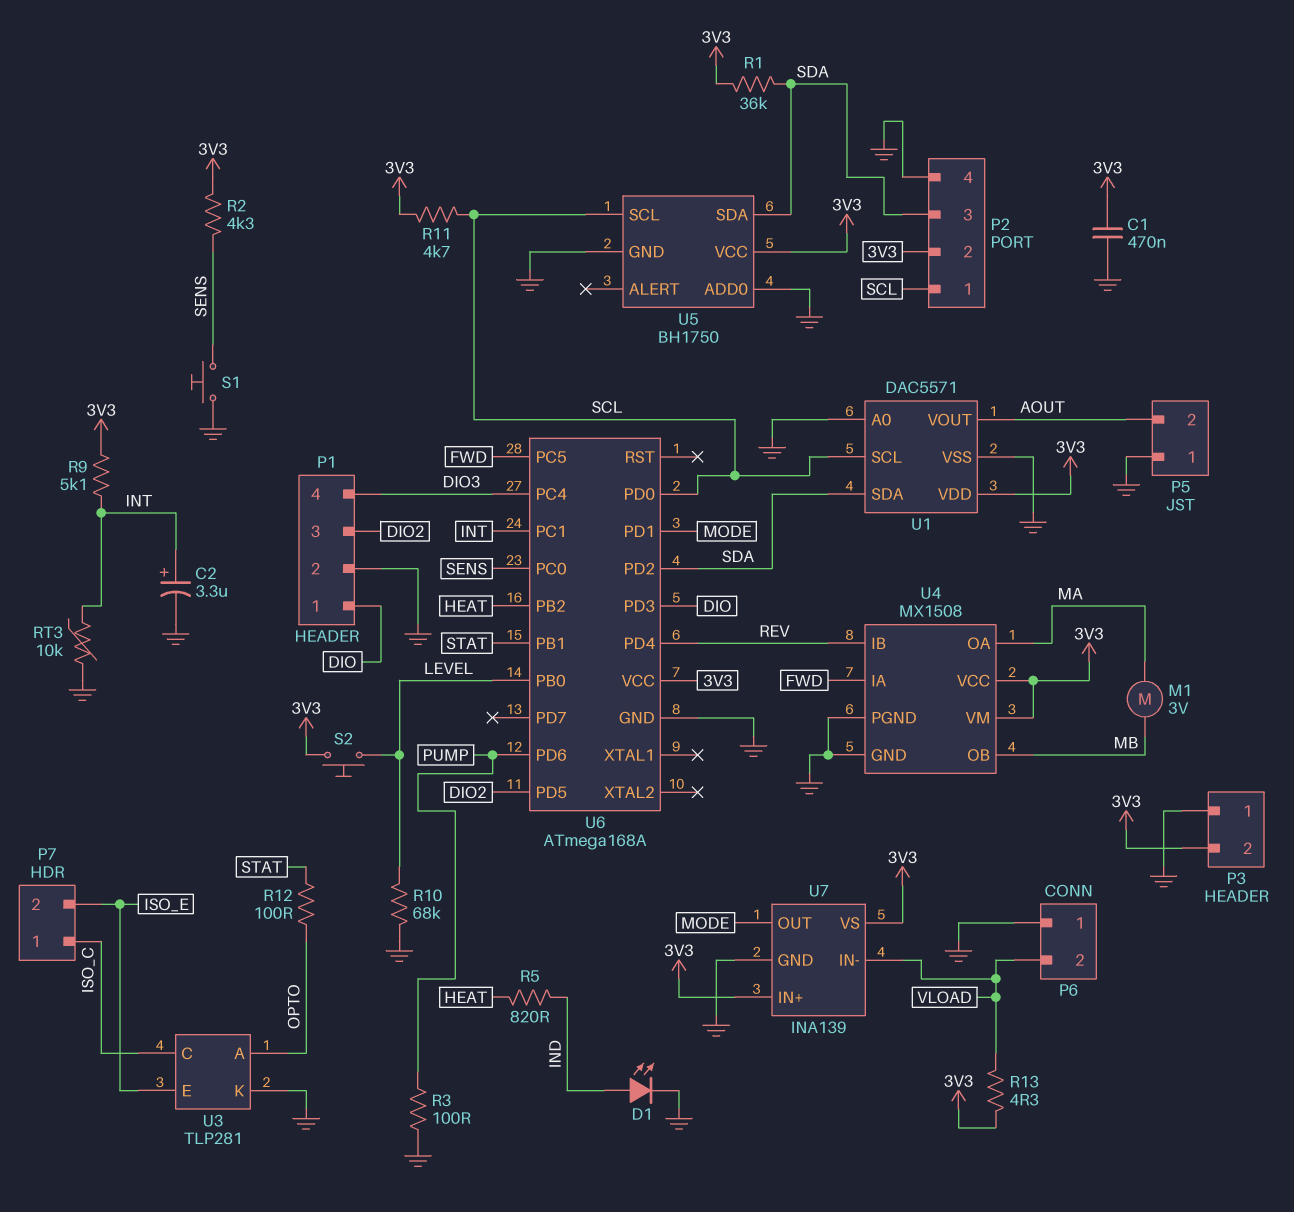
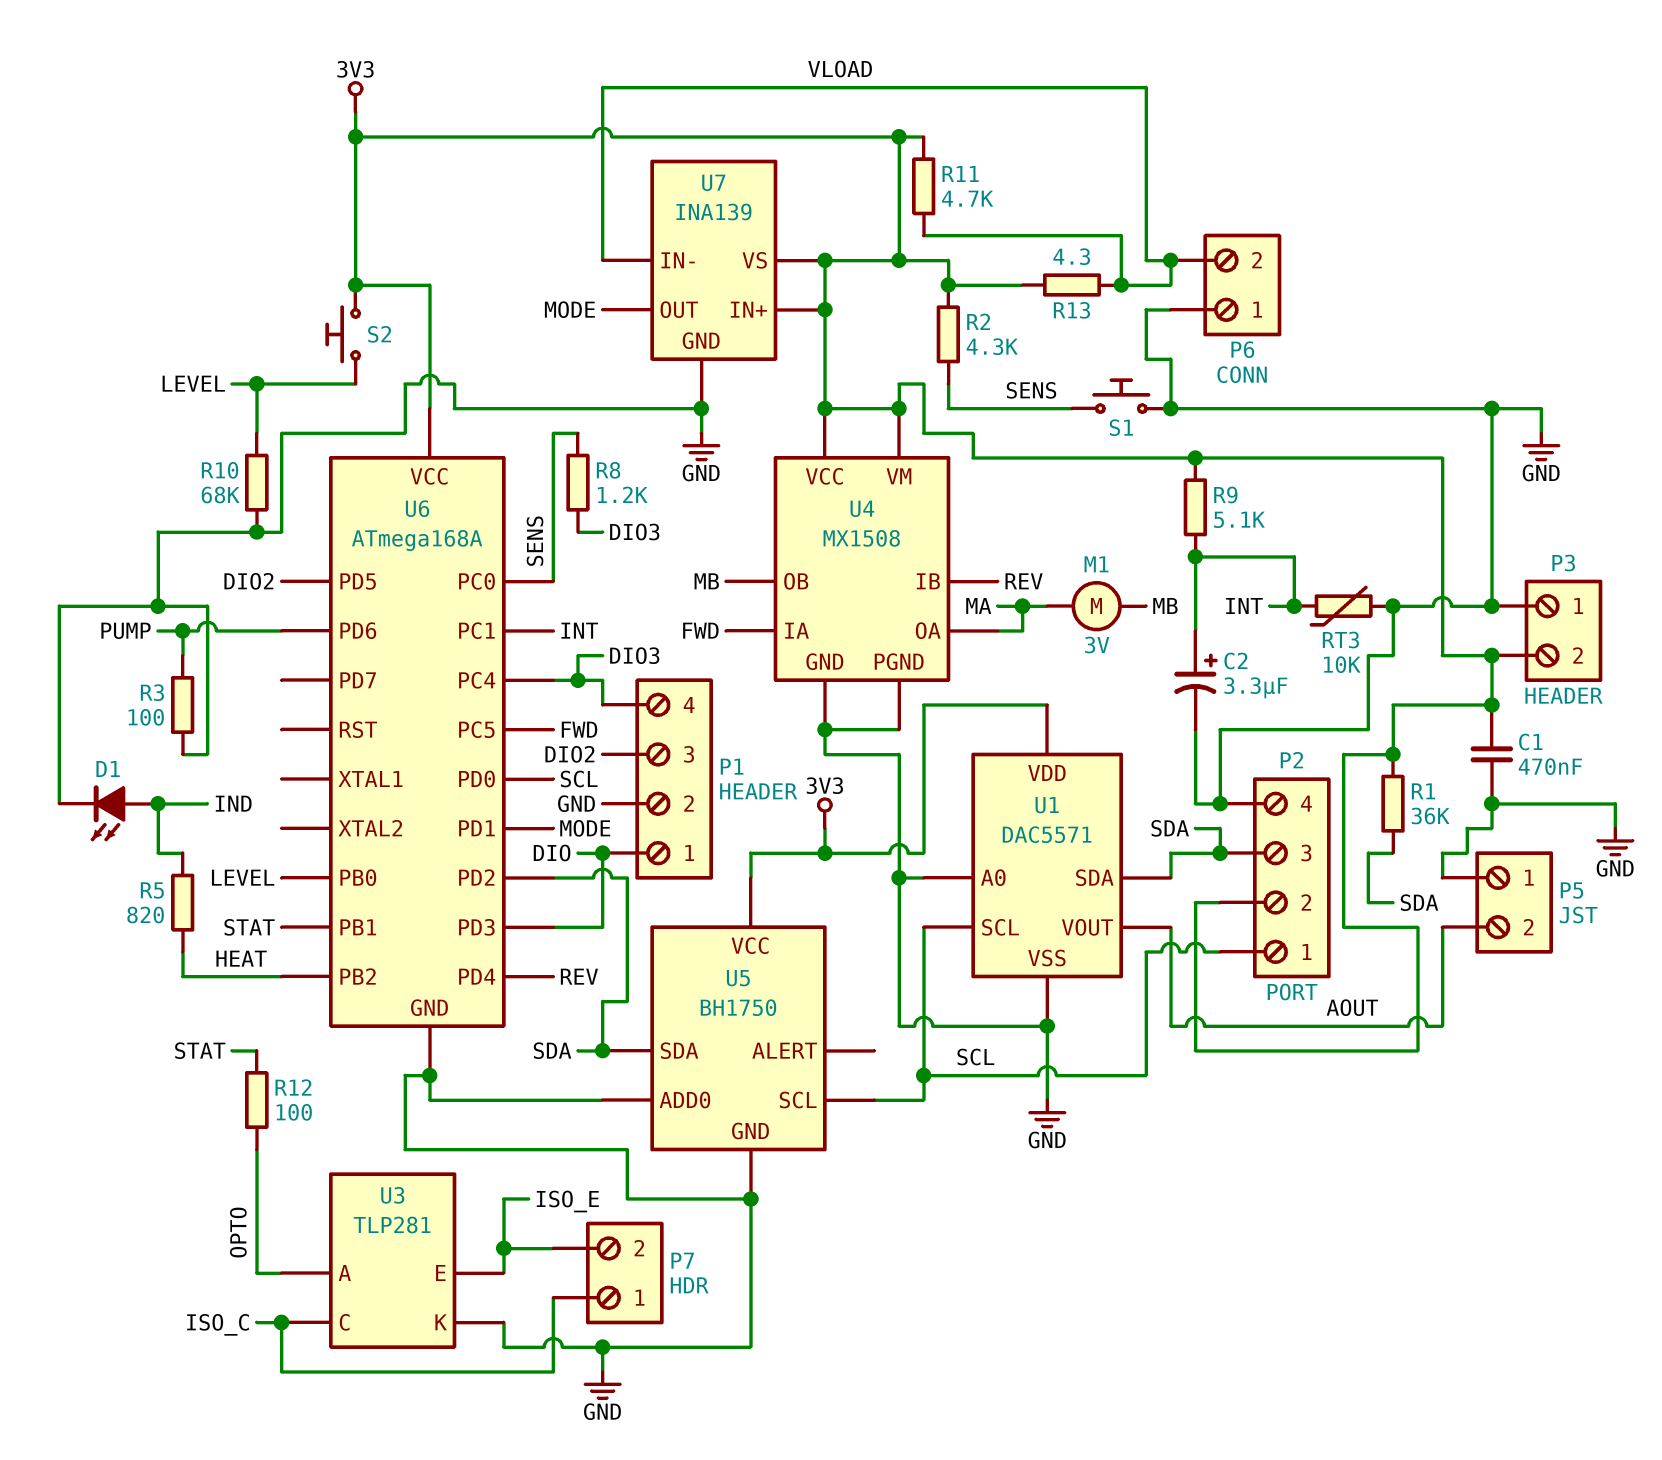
R8: none -> 1.2k (DIO3, SENS)
R11: 4.7k (3V3, SCL) -> 4.7k (3V3, VLOAD)

